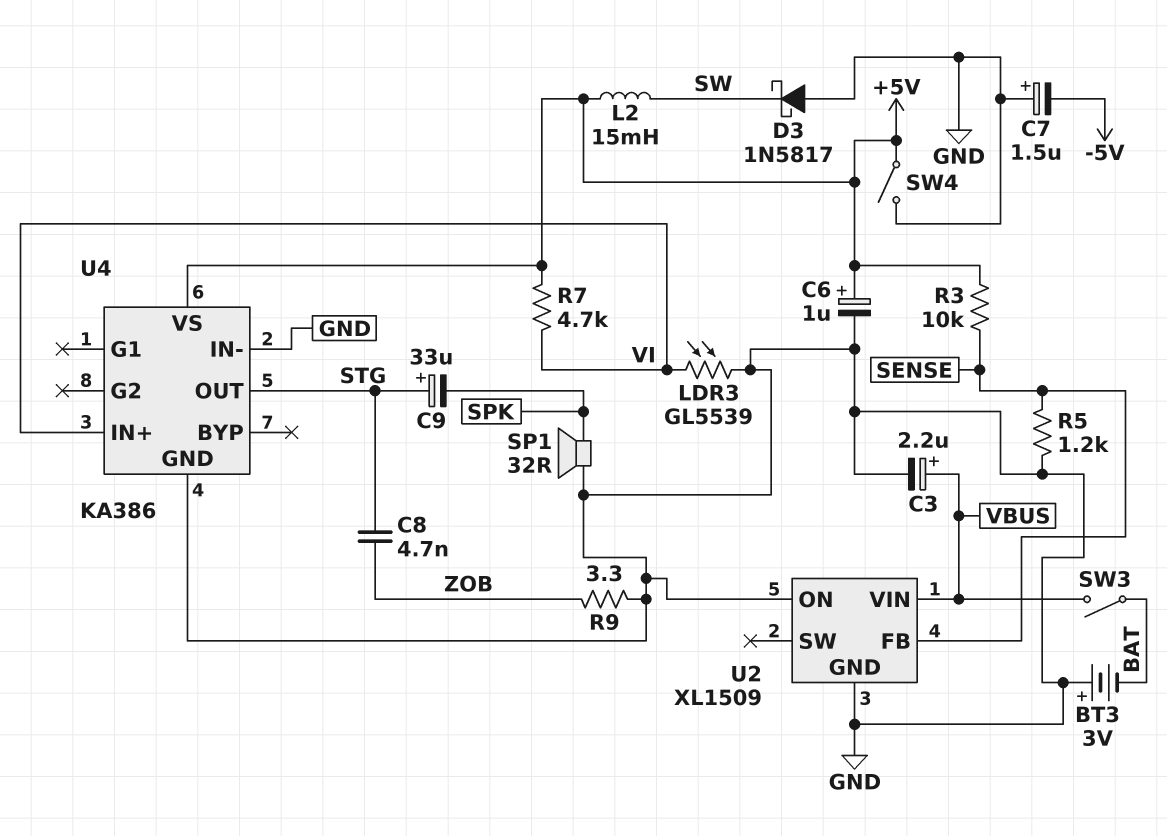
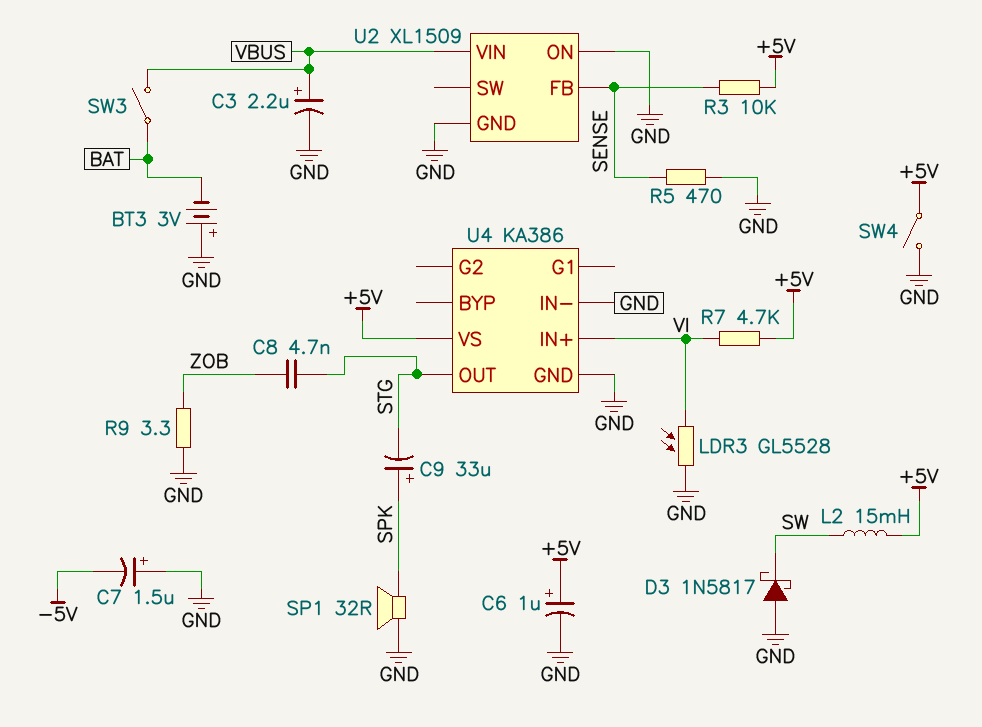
C9: 33uF (plus STG, minus SPK) -> 33uF (plus SPK, minus STG)
LDR3: GL5539 (GND, VI) -> GL5528 (GND, VI)
R5: 1.2k (GND, SENSE) -> 470 (GND, SENSE)

